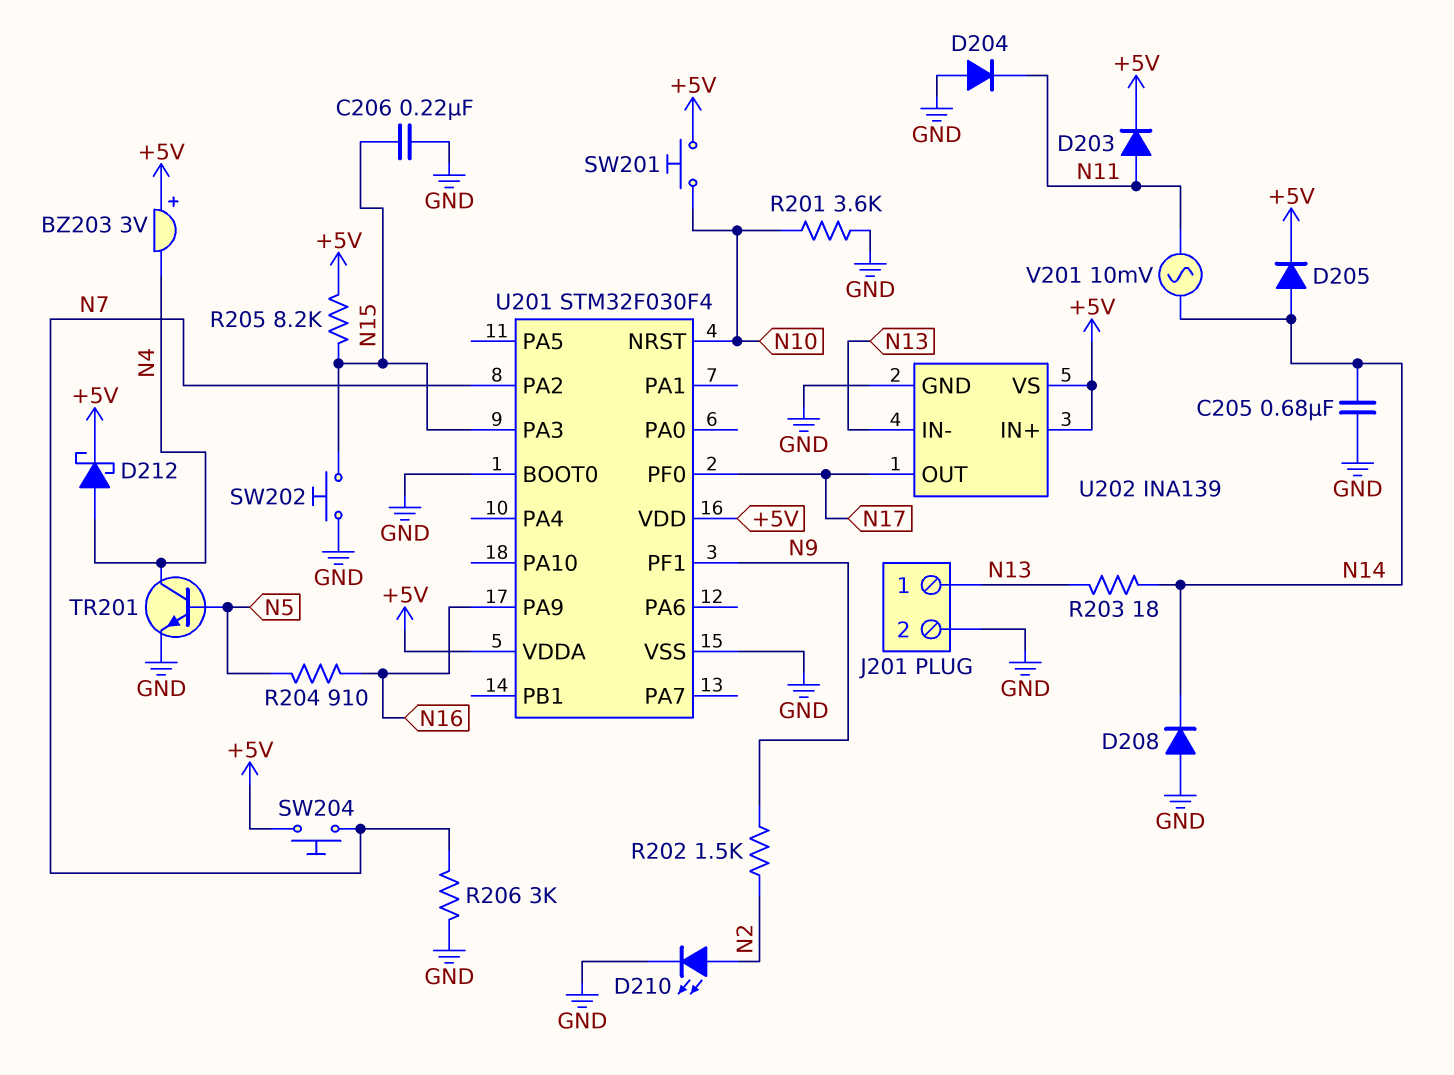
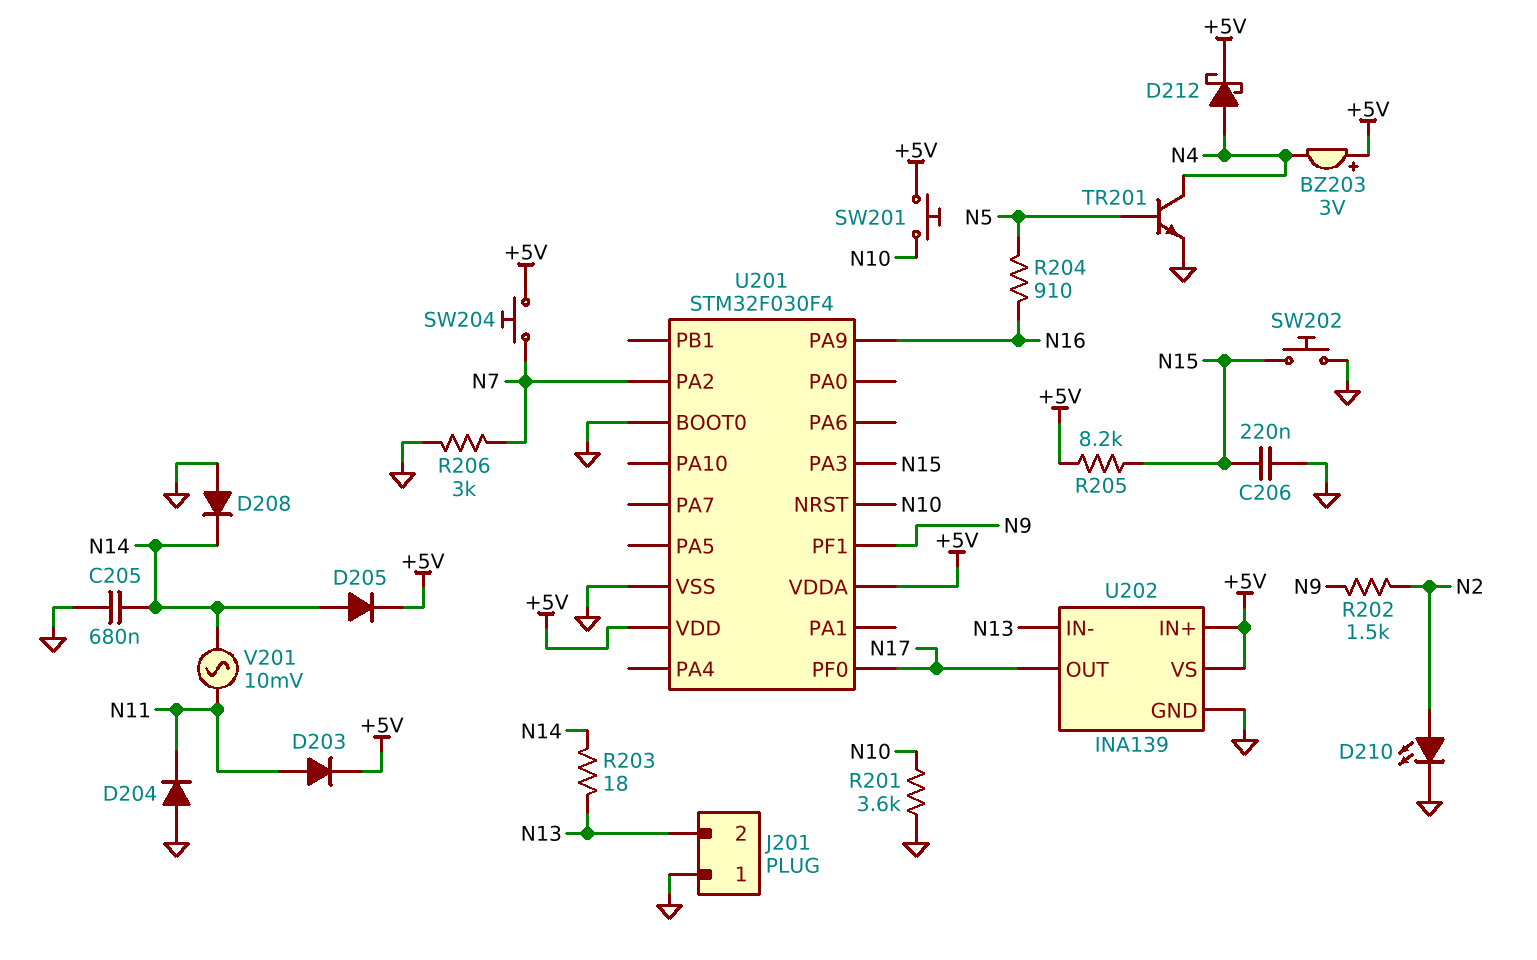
J201 pin 1: N13 -> GND
J201 pin 2: GND -> N13

